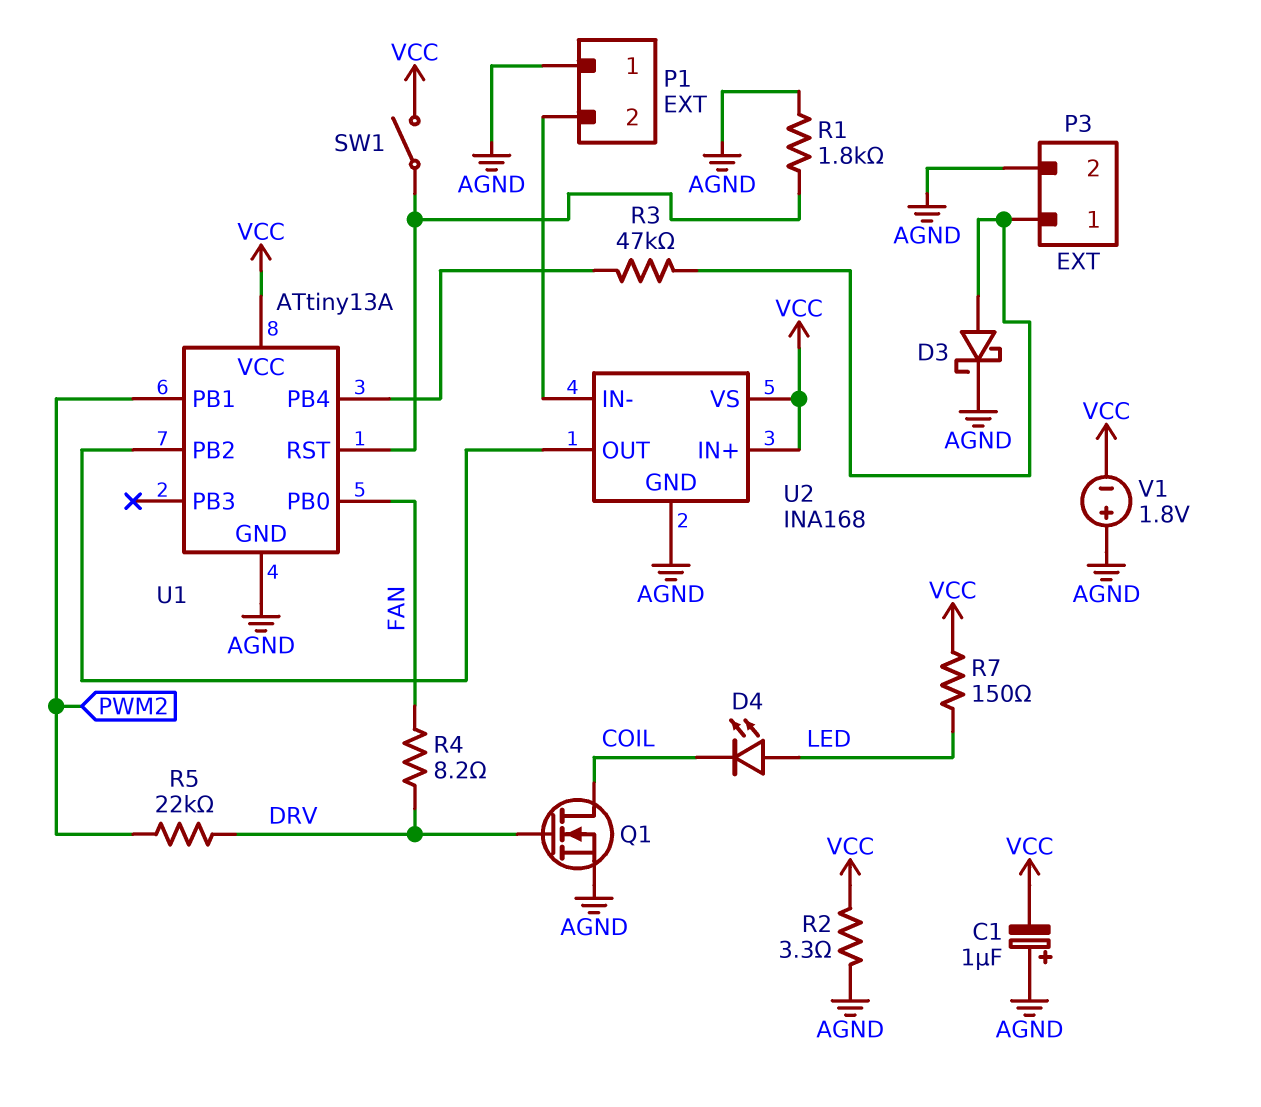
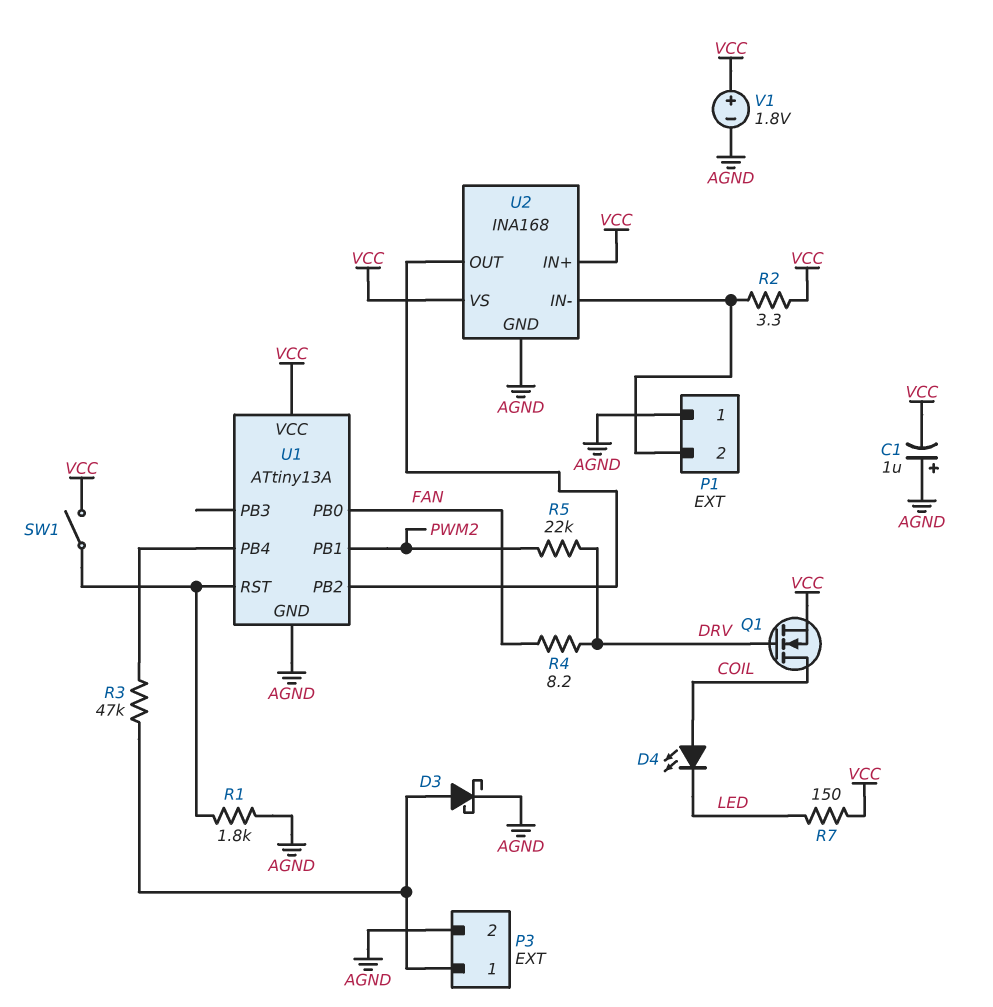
D4: LED (A LED, K COIL) -> LED (A COIL, K LED)
Q1: NMOS (G DRV, D COIL, S AGND) -> NMOS (G DRV, D COIL, S VCC)
R2: 3.3 (AGND, VCC) -> 3.3 (P1/2, VCC)
V1: 1.8V (plus AGND, minus VCC) -> 1.8V (plus VCC, minus AGND)

